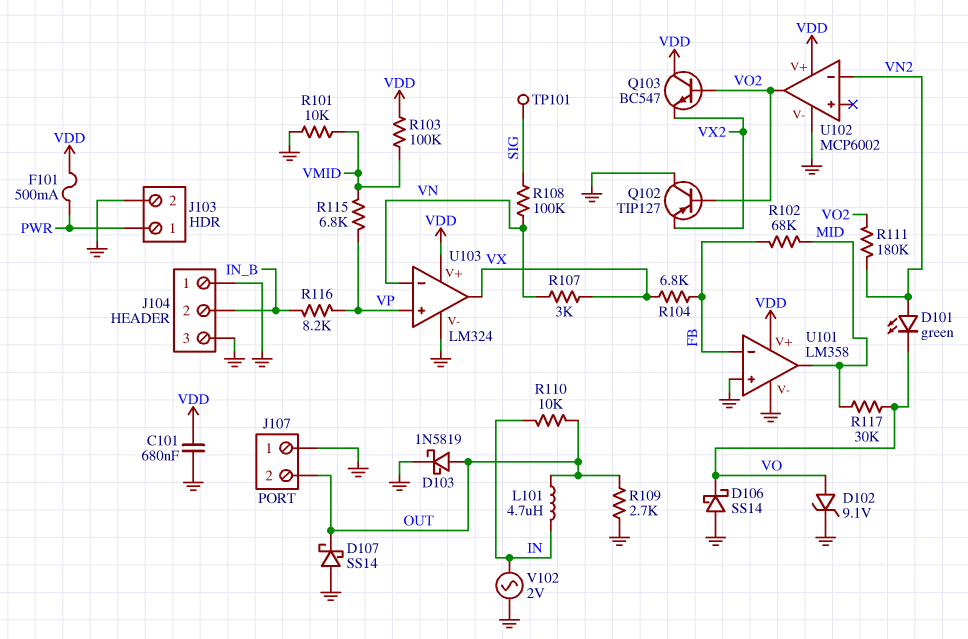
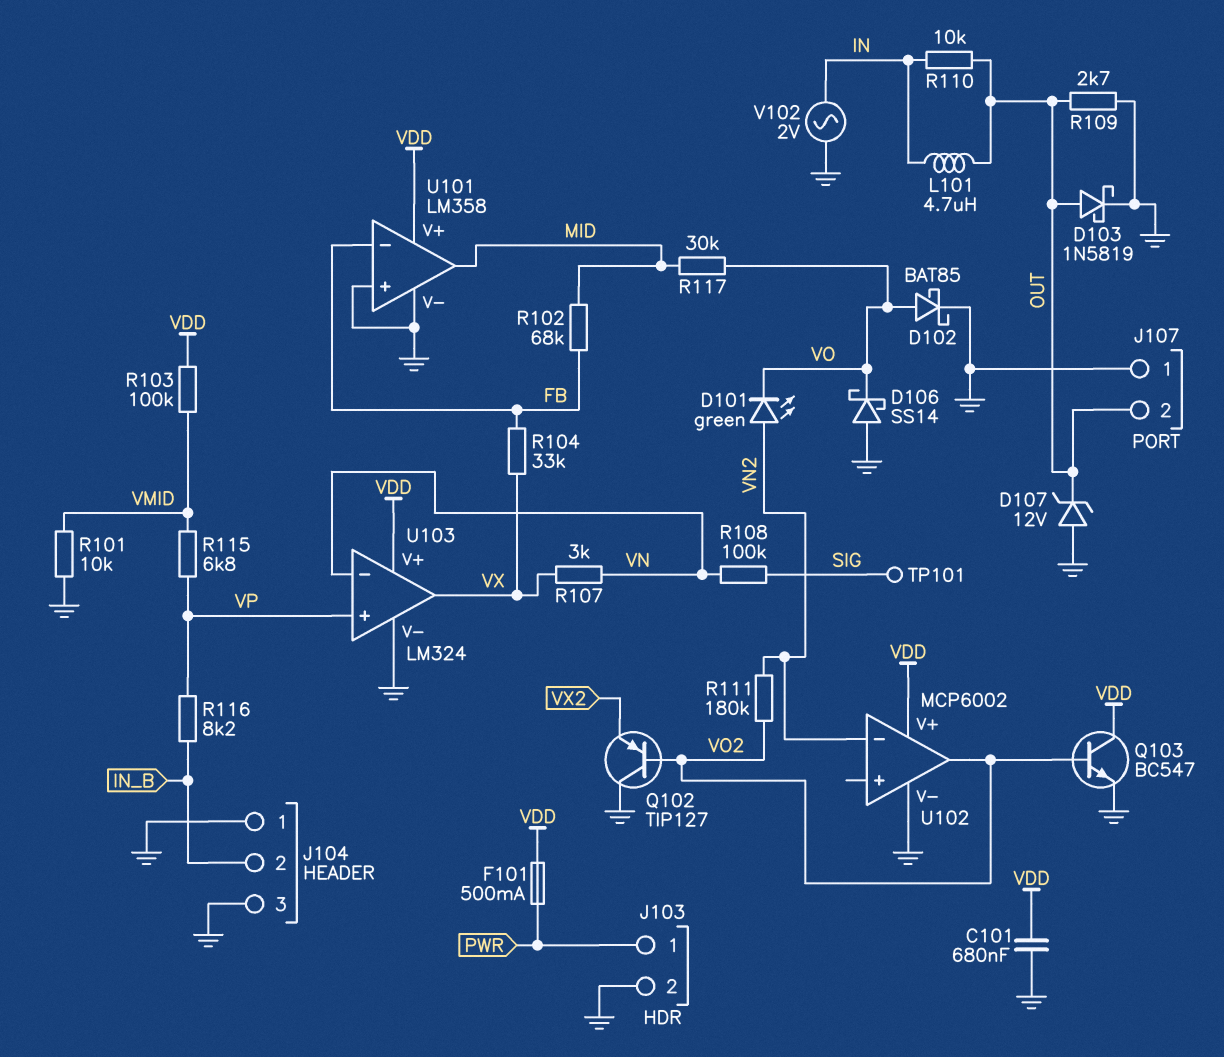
D102: zener 9.1V (A VO, K GND) -> schottky BAT85 (A VO, K GND)
D107: schottky SS14 (A GND, K OUT) -> zener 12V (A GND, K OUT)
Q103: NPN BC547 (B VO2, C VDD, E VX2) -> NPN BC547 (B VO2, C VDD, E GND)
R104: 6.8k (FB, VX) -> 33k (FB, VX)

